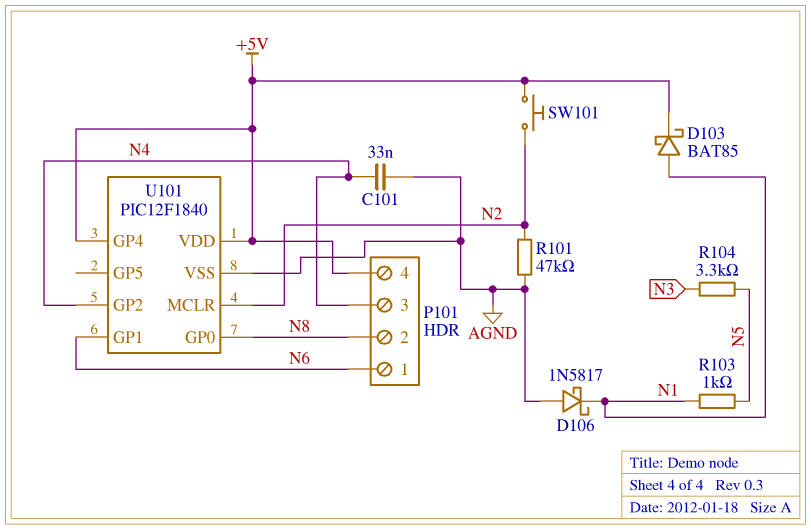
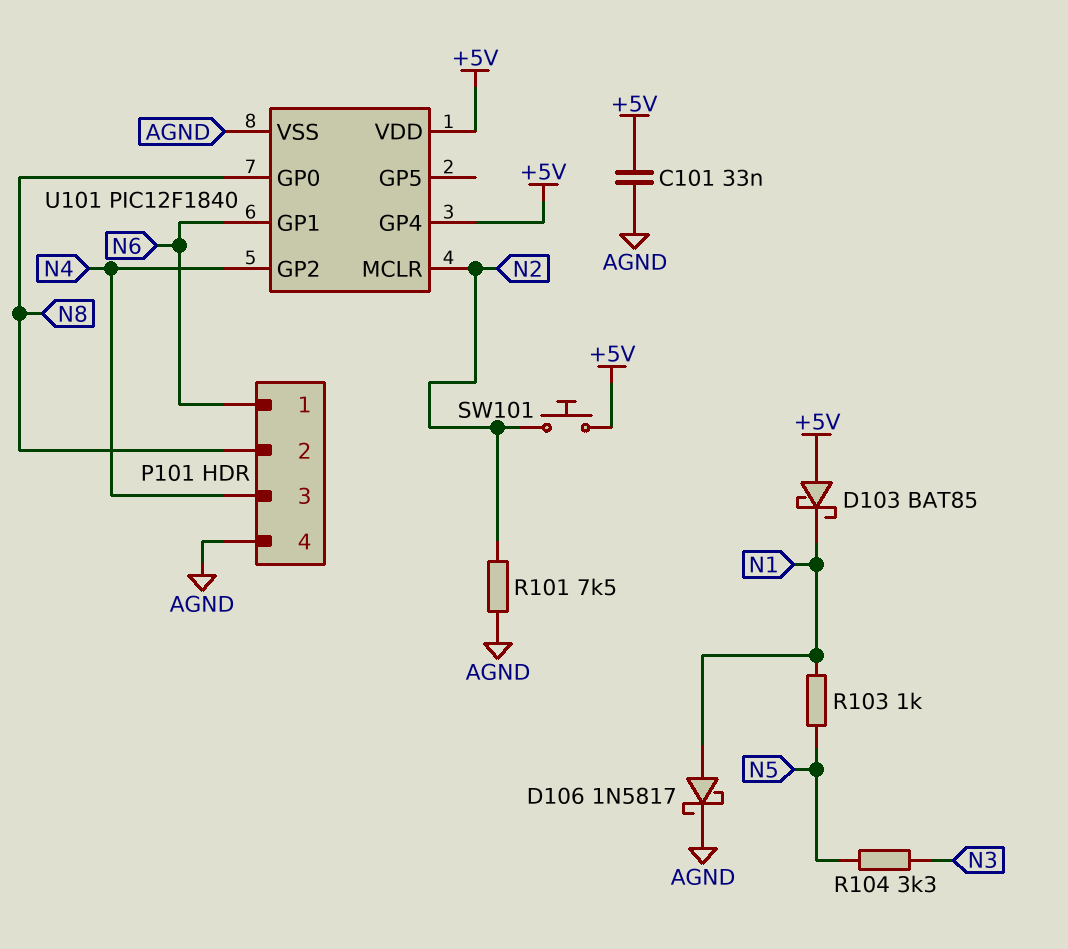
C101: 33nF (AGND, N4) -> 33nF (+5V, AGND)
D103: schottky BAT85 (A N1, K +5V) -> schottky BAT85 (A +5V, K N1)
D106: schottky 1N5817 (A AGND, K N1) -> schottky 1N5817 (A N1, K AGND)
P101 pin 4: +5V -> AGND
R101: 47k (AGND, N2) -> 7.5k (AGND, N2)

